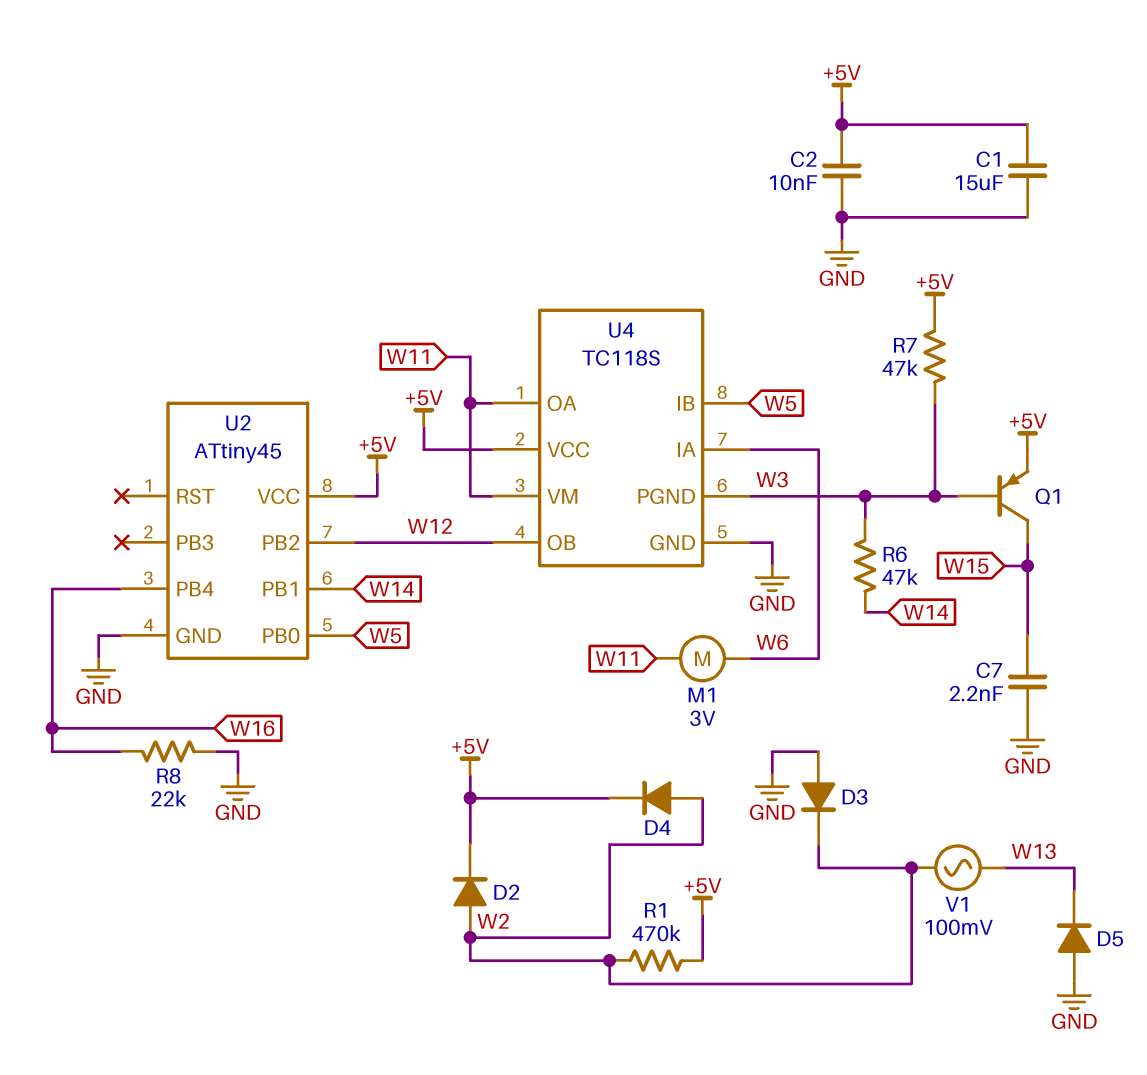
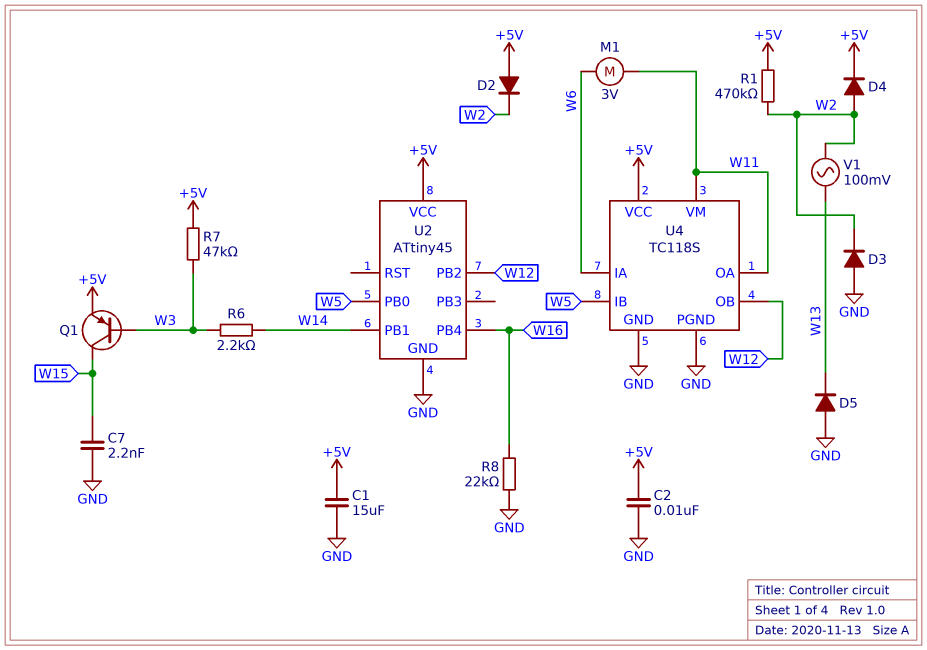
D2: diode (A W2, K +5V) -> diode (A +5V, K W2)
R6: 47k (W3, W14) -> 2.2k (W3, W14)
U4 pin PGND: W3 -> GND

